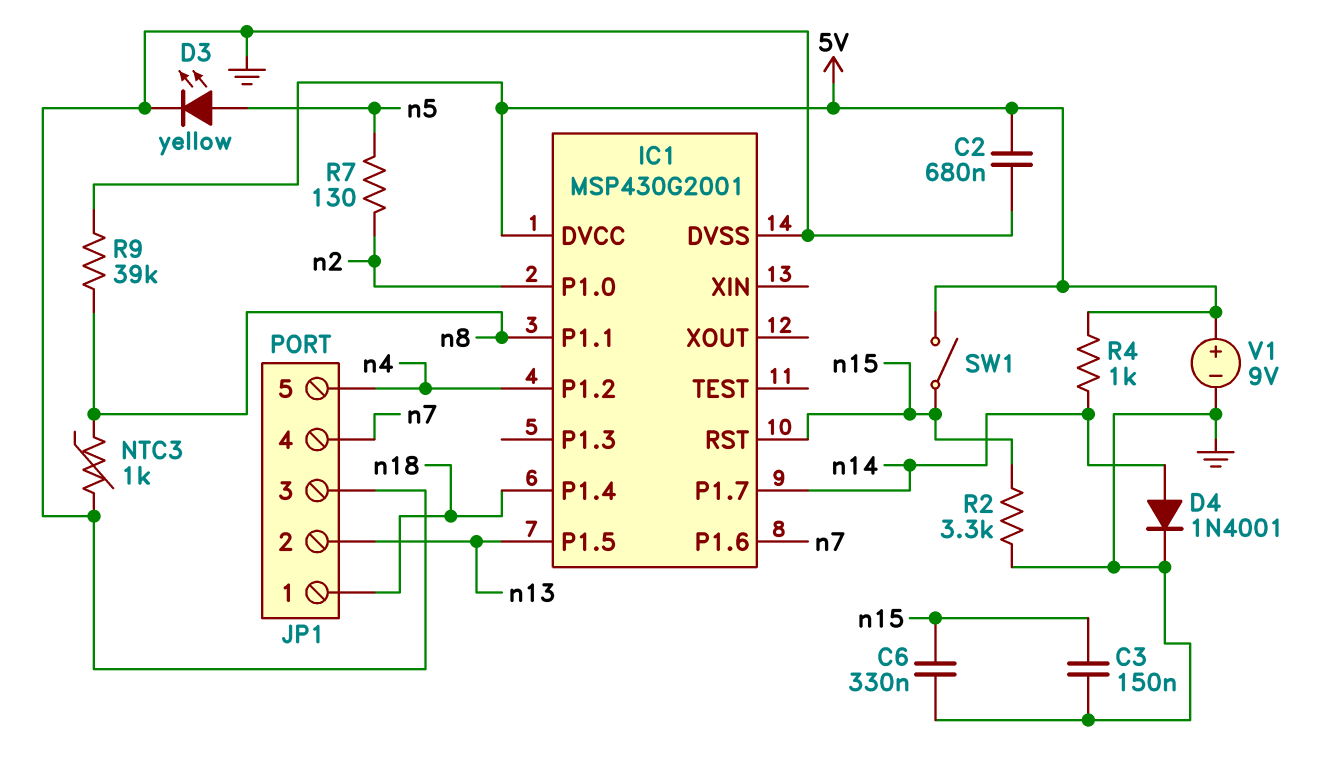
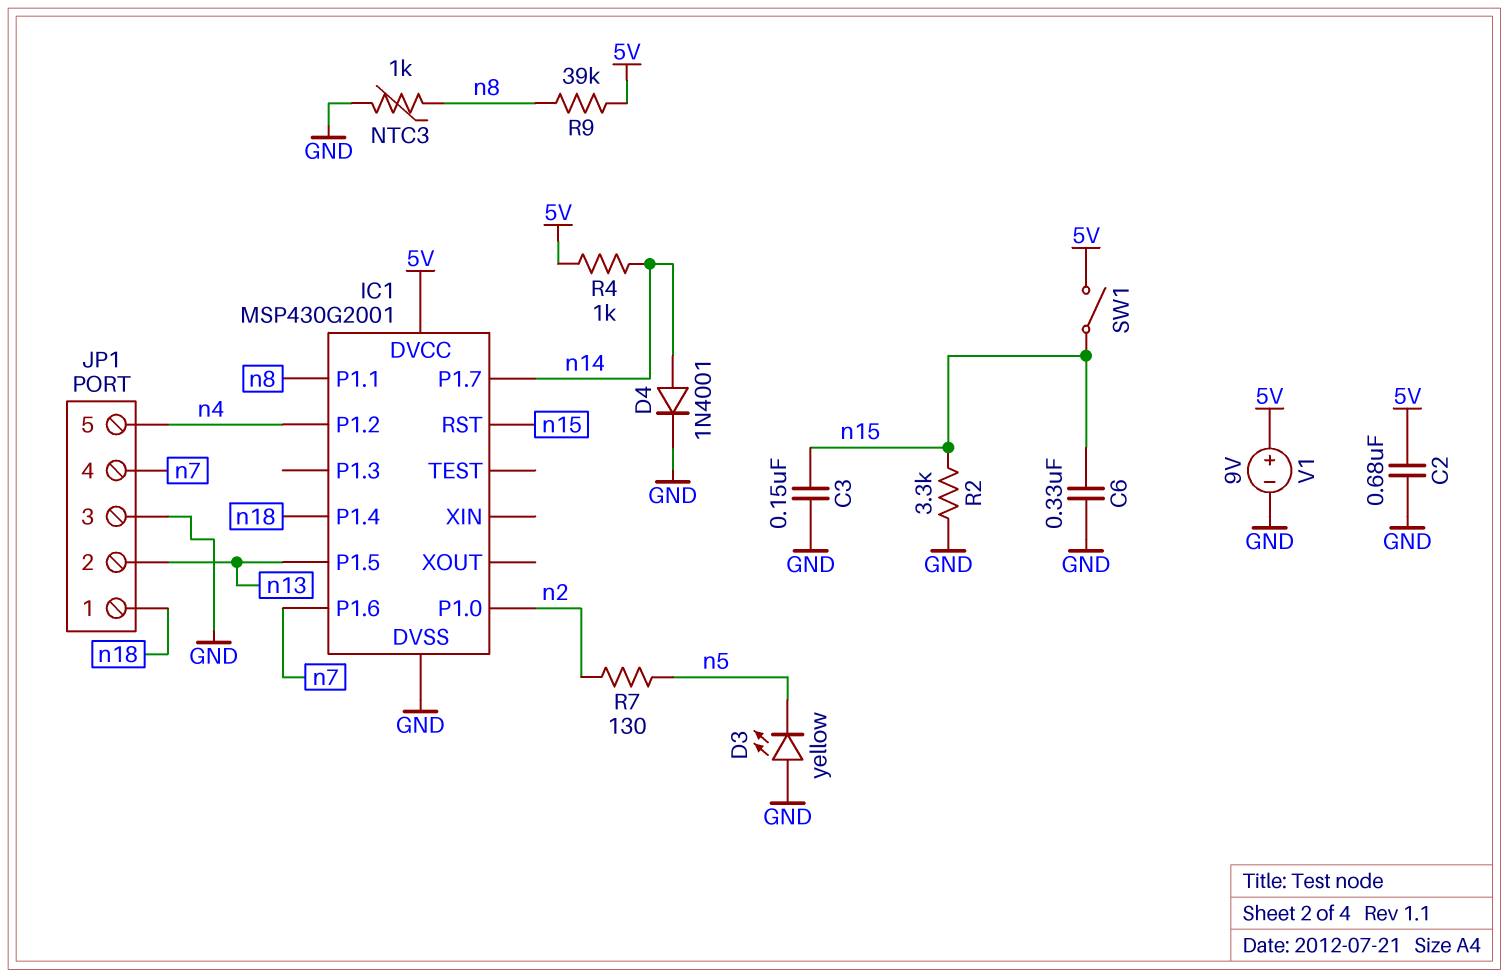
D3: LED yellow (A n5, K GND) -> LED yellow (A GND, K n5)

